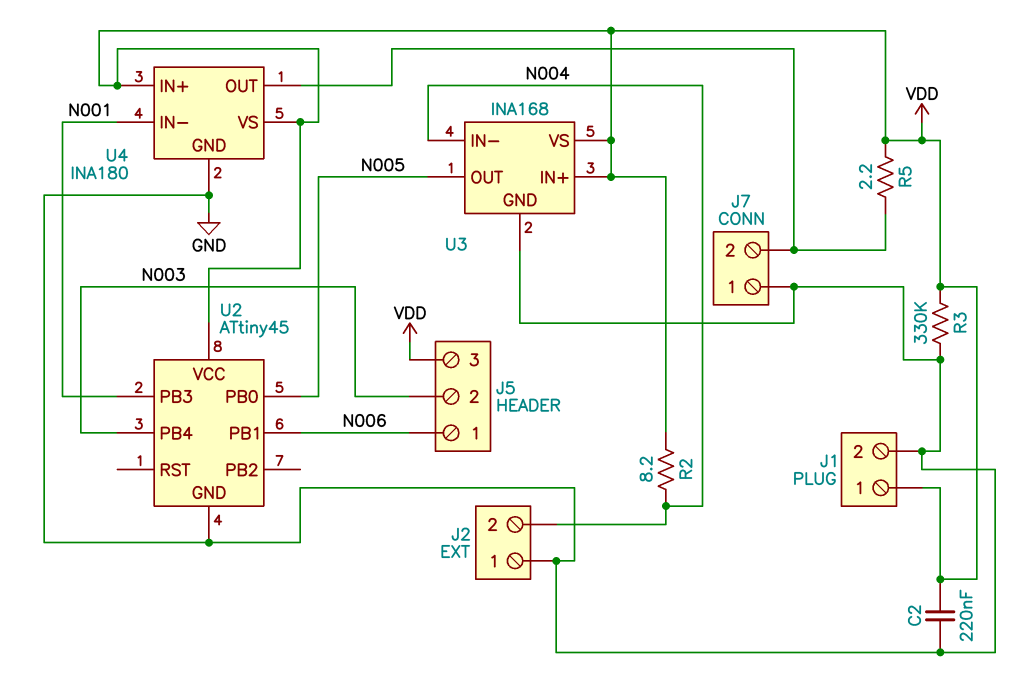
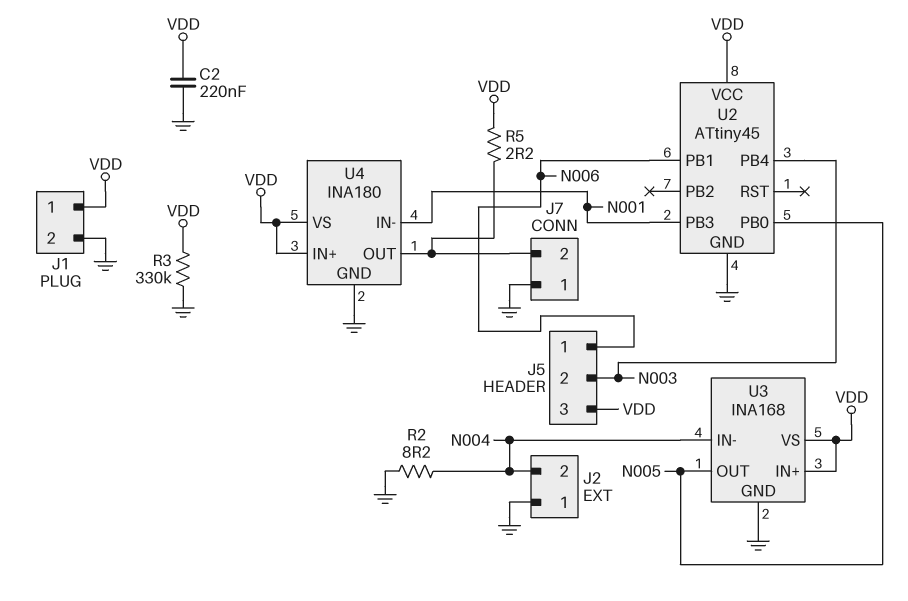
R2: 8.2 (N004, VDD) -> 8.2 (GND, N004)

